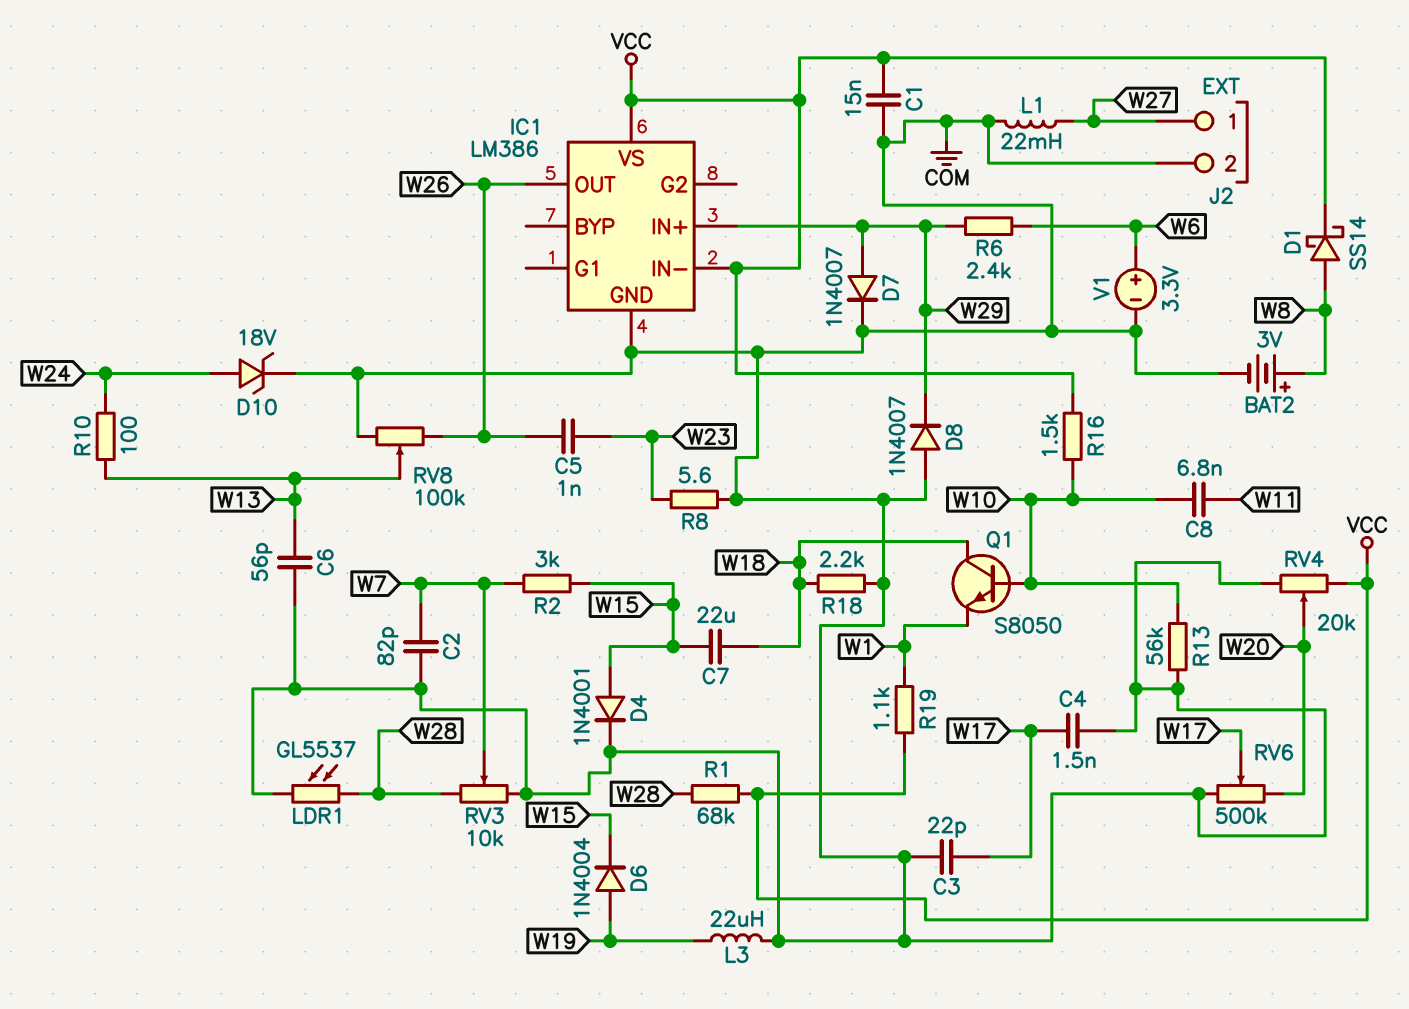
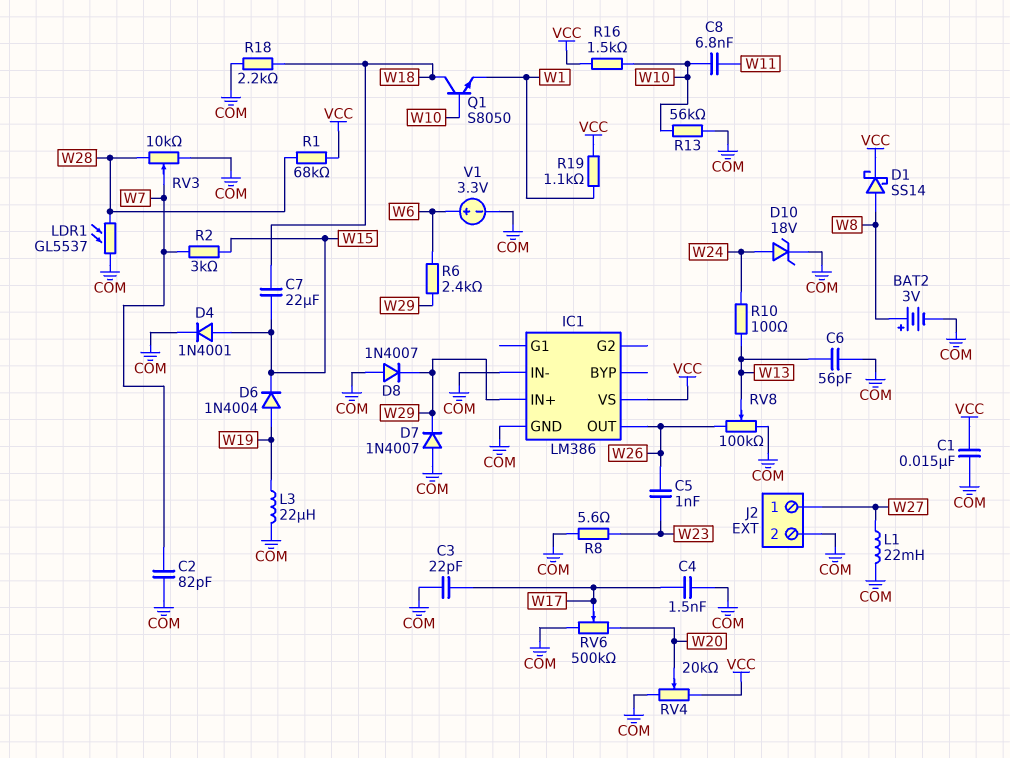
D7: diode 1N4007 (A W29, K COM) -> diode 1N4007 (A COM, K W29)
IC1 pin IN-: VCC -> COM

